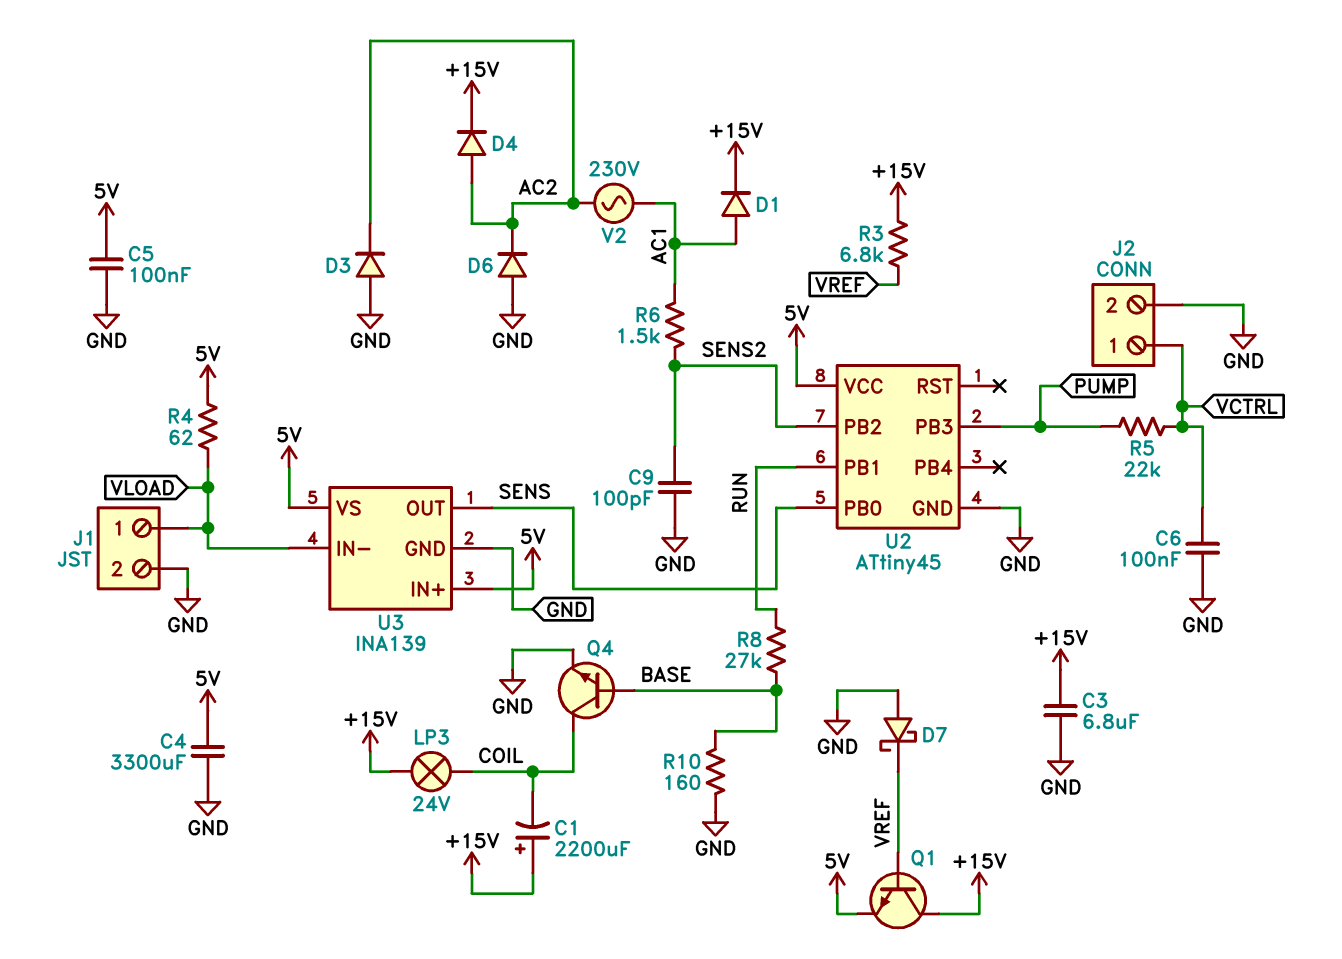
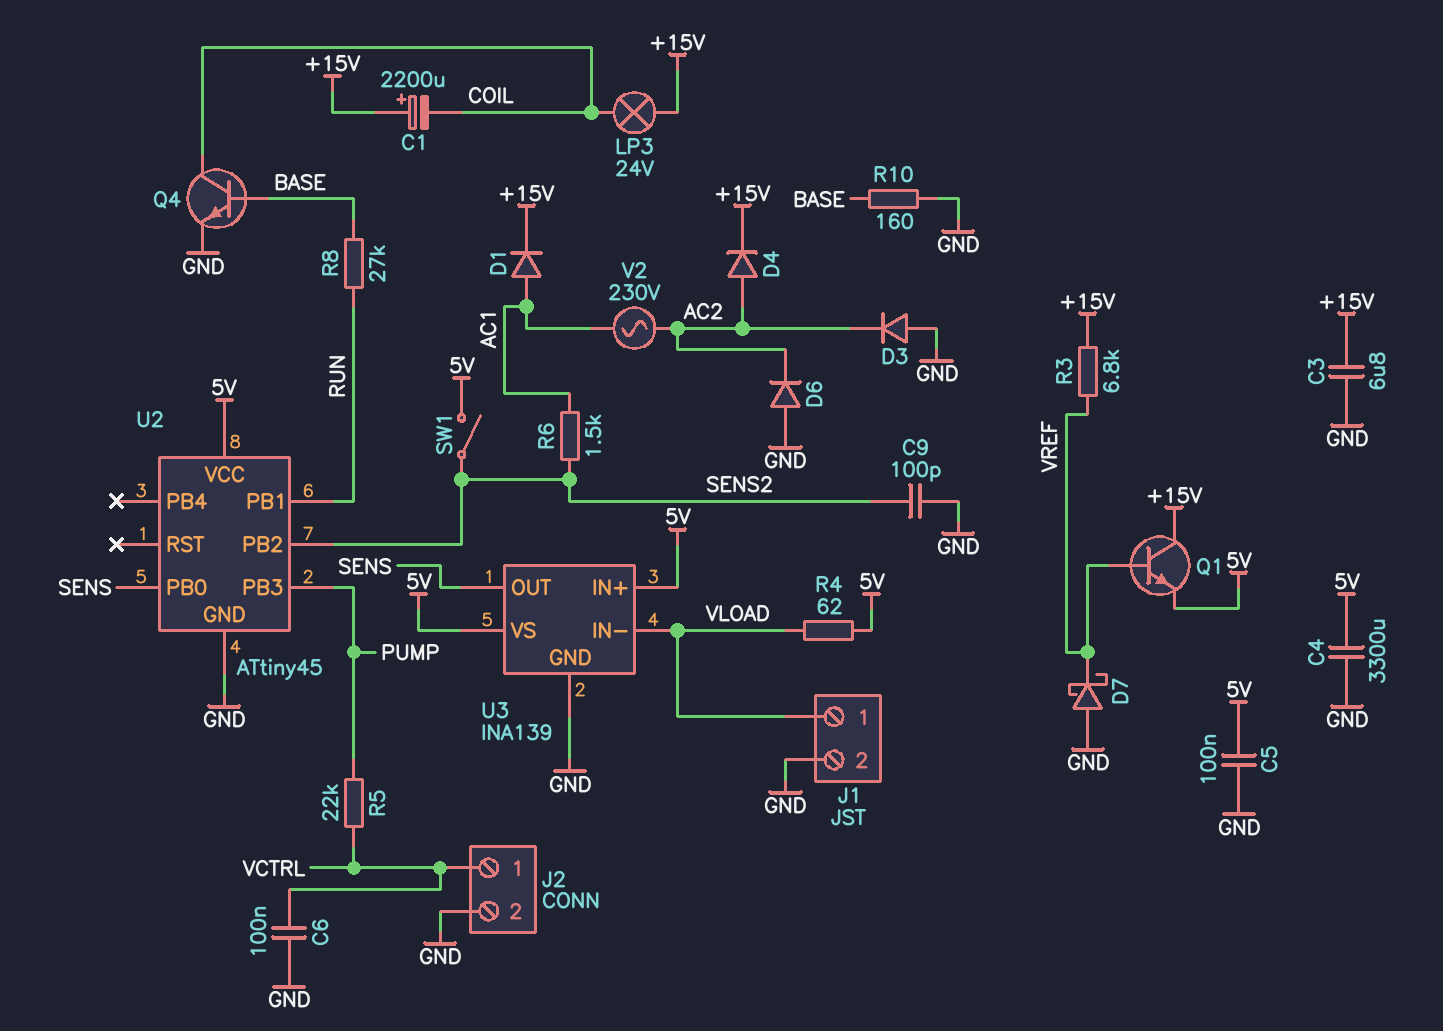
SW1: none -> switch (5V, SENS2)

